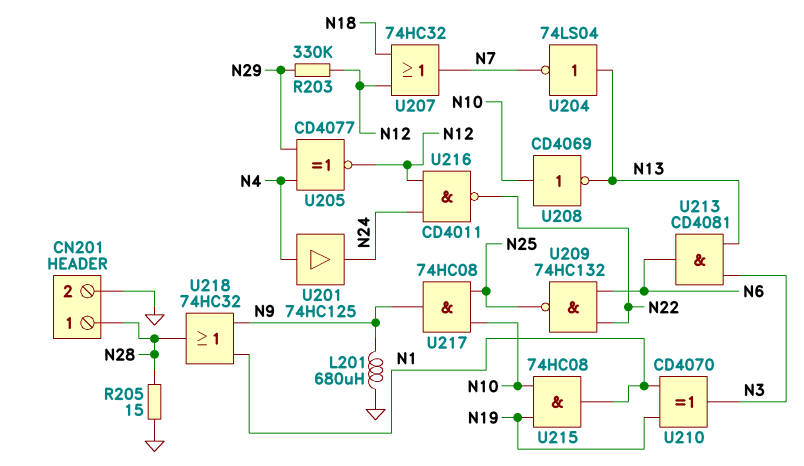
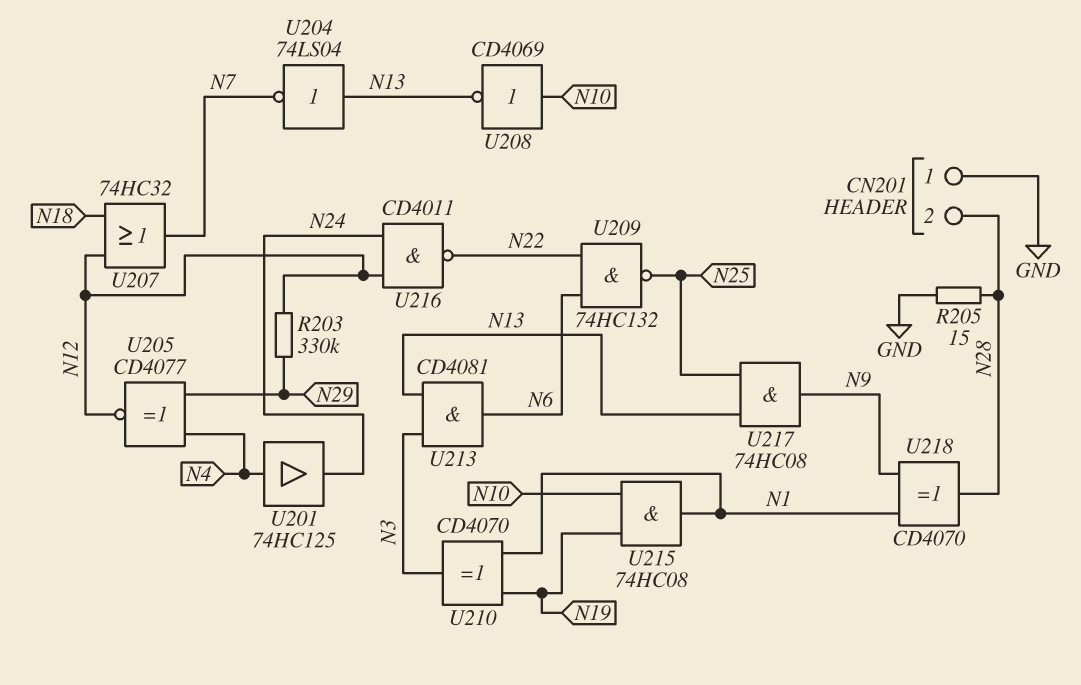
CN201 pin 1: N28 -> GND
CN201 pin 2: GND -> N28
L201: 680uH (GND, N9) -> none
U217: AND 74HC08 (in N10, in N25, out N9) -> AND 74HC08 (in N13, in N25, out N9)
U218: OR 74HC32 (in N1, in N9, out N28) -> XOR CD4070 (in N1, in N9, out N28)

